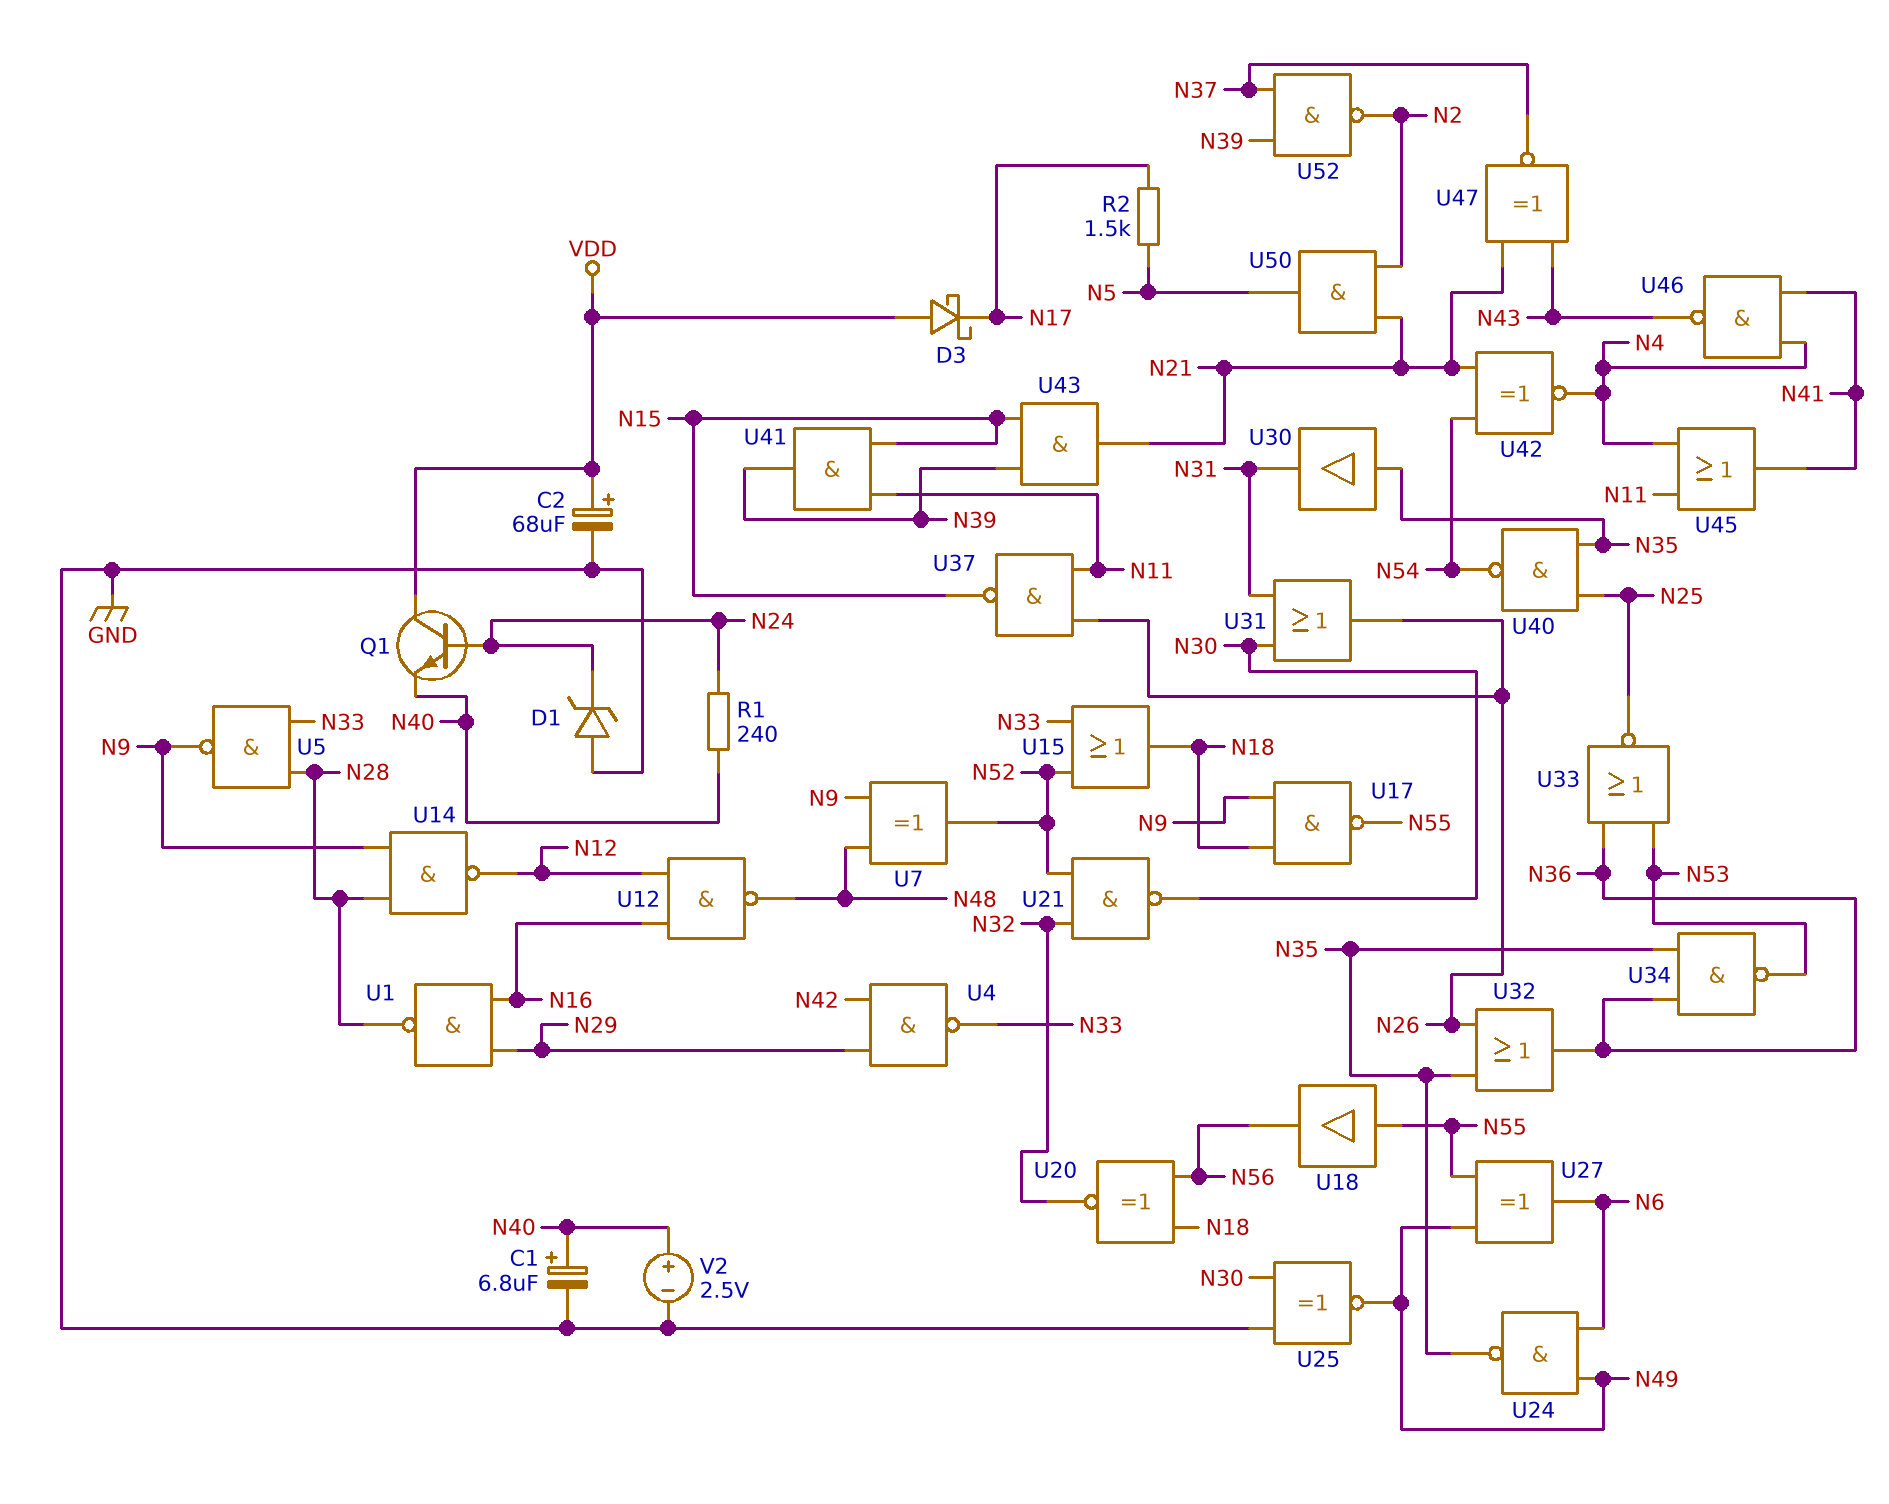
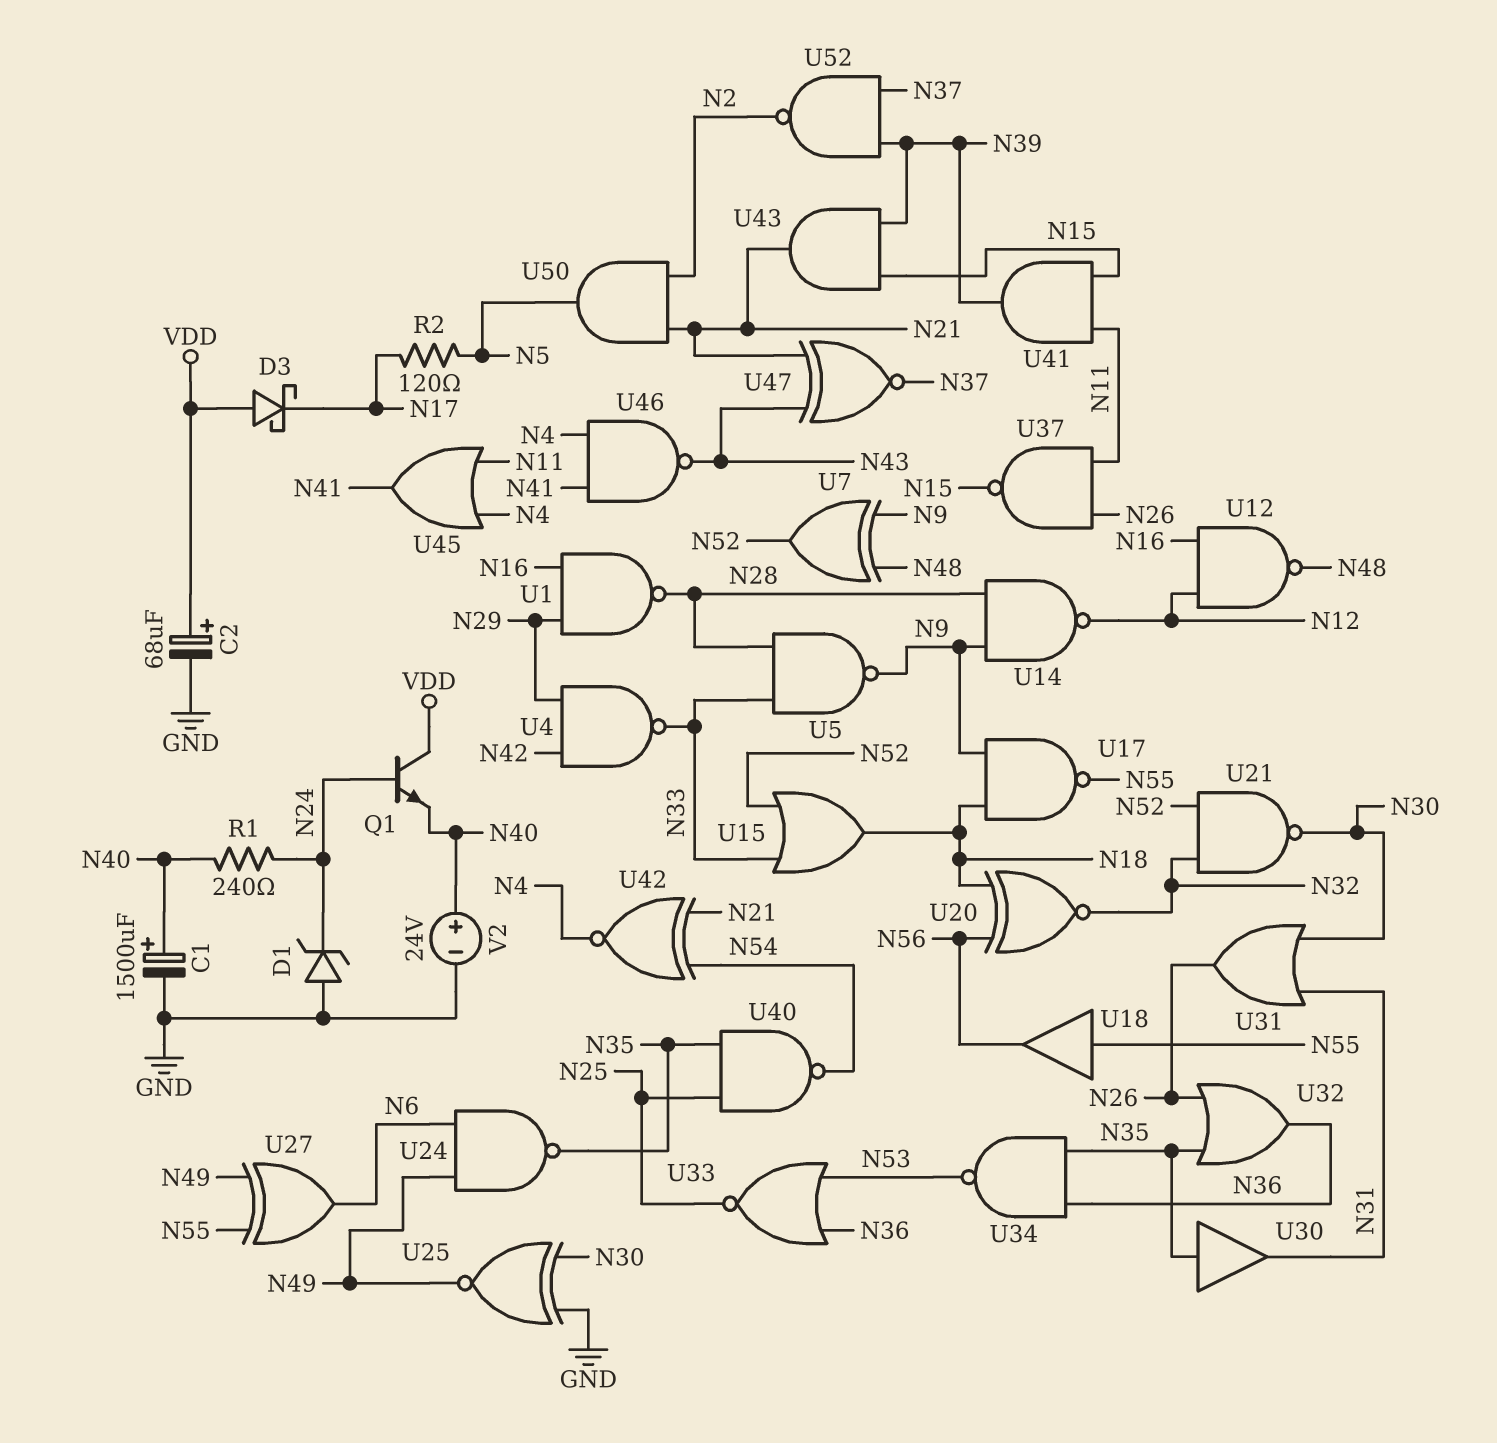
C1: 6.8uF (plus N40, minus GND) -> 1500uF (plus N40, minus GND)
R2: 1.5k (N5, N17) -> 120 (N5, N17)
V2: 2.5V (plus N40, minus GND) -> 24V (plus N40, minus GND)

